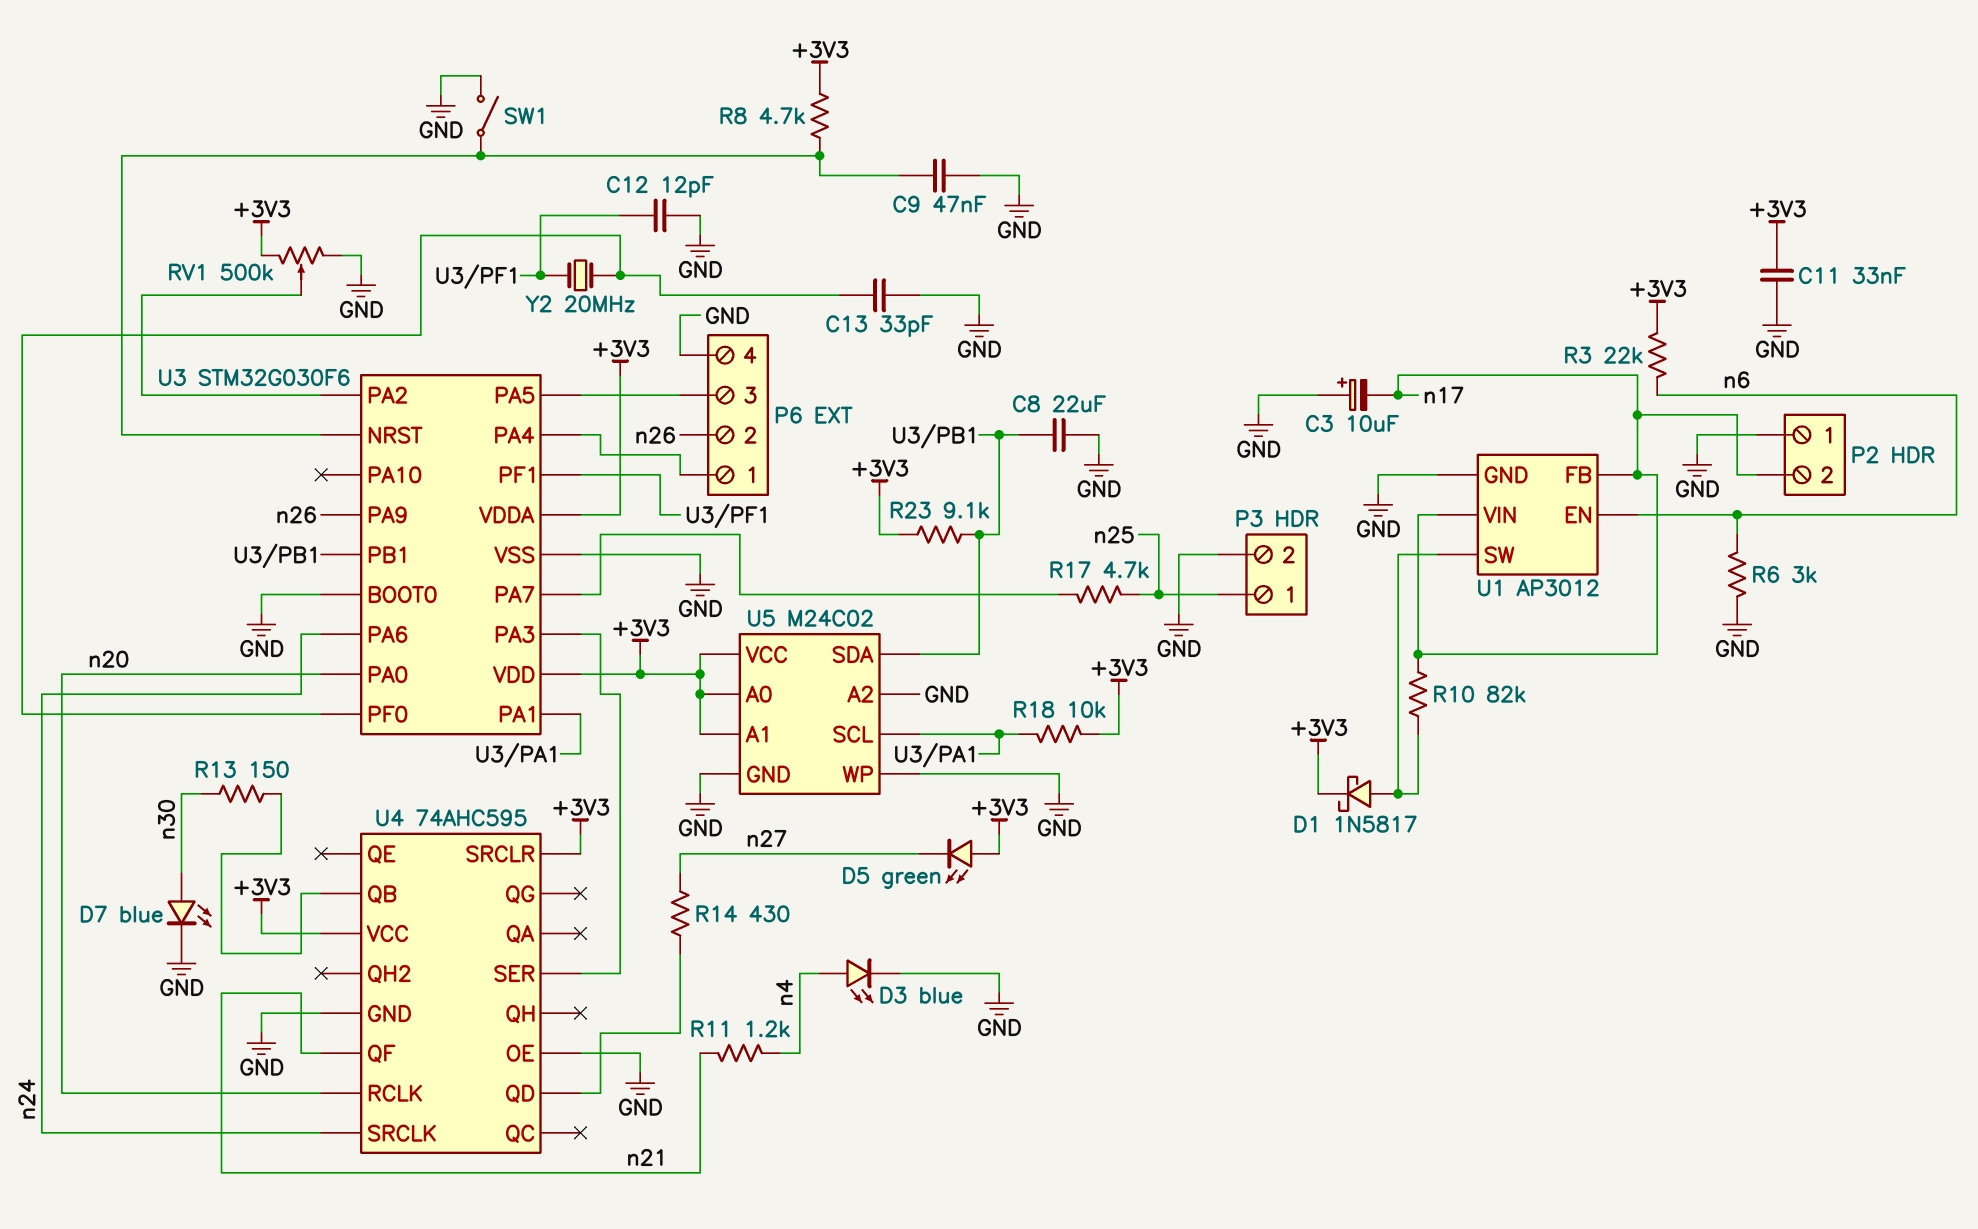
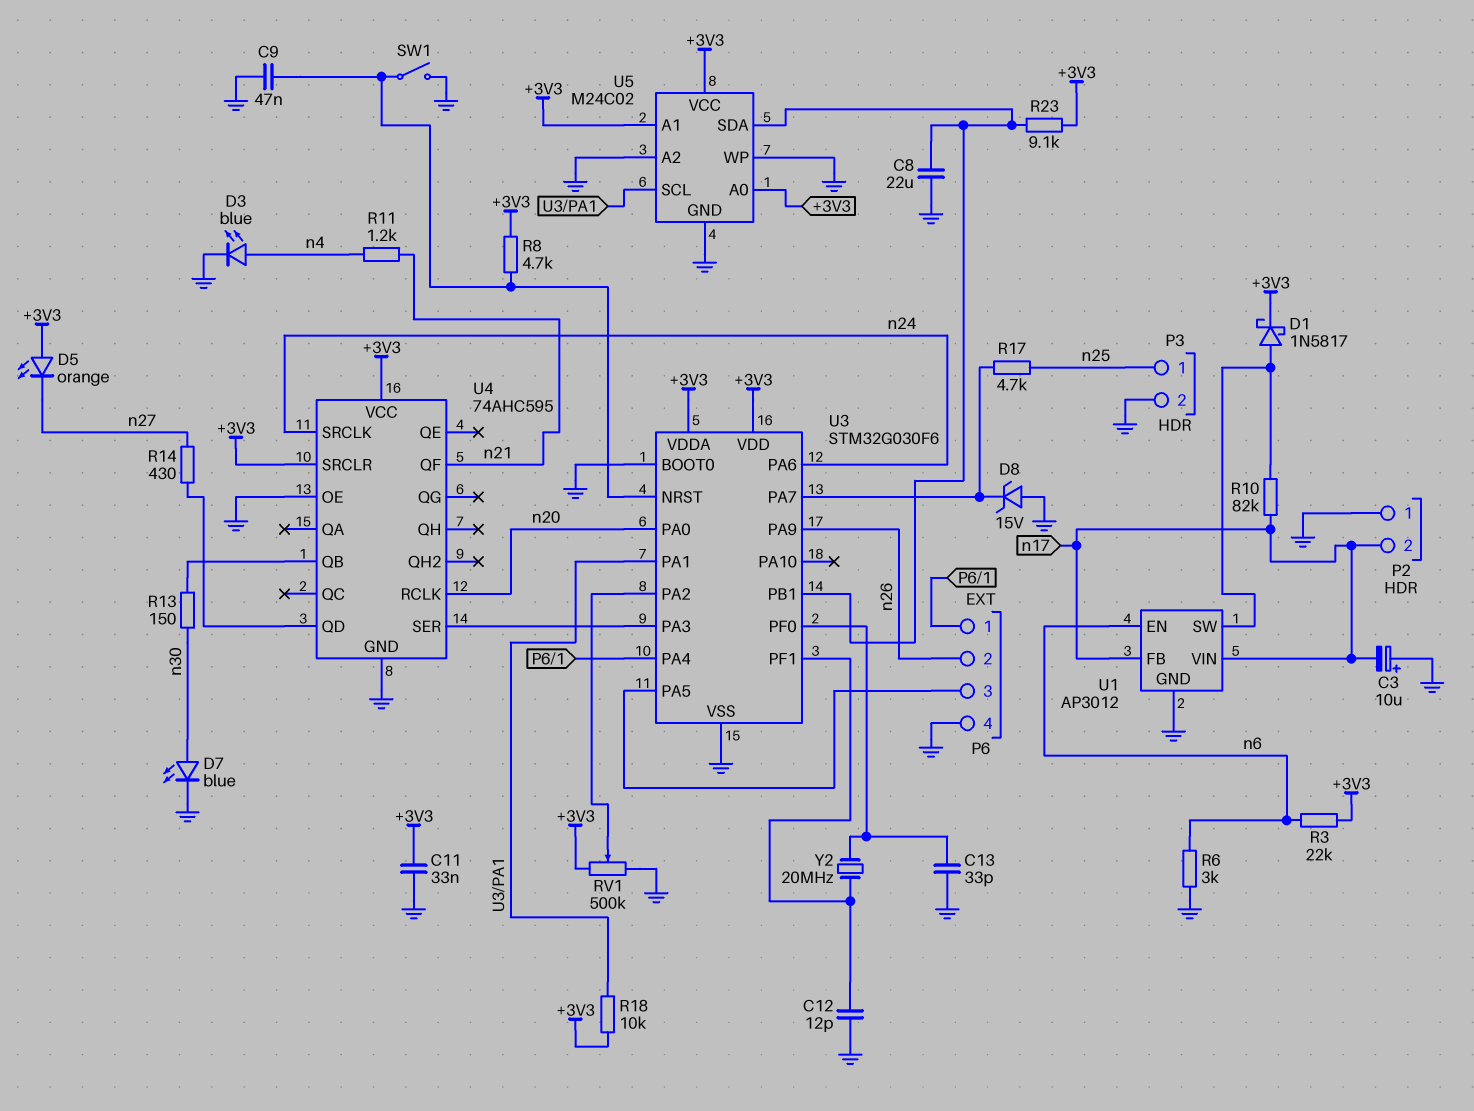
D5: LED green (A +3V3, K n27) -> LED orange (A +3V3, K n27)
D8: none -> zener 15V (A GND, K U3/PA7)

